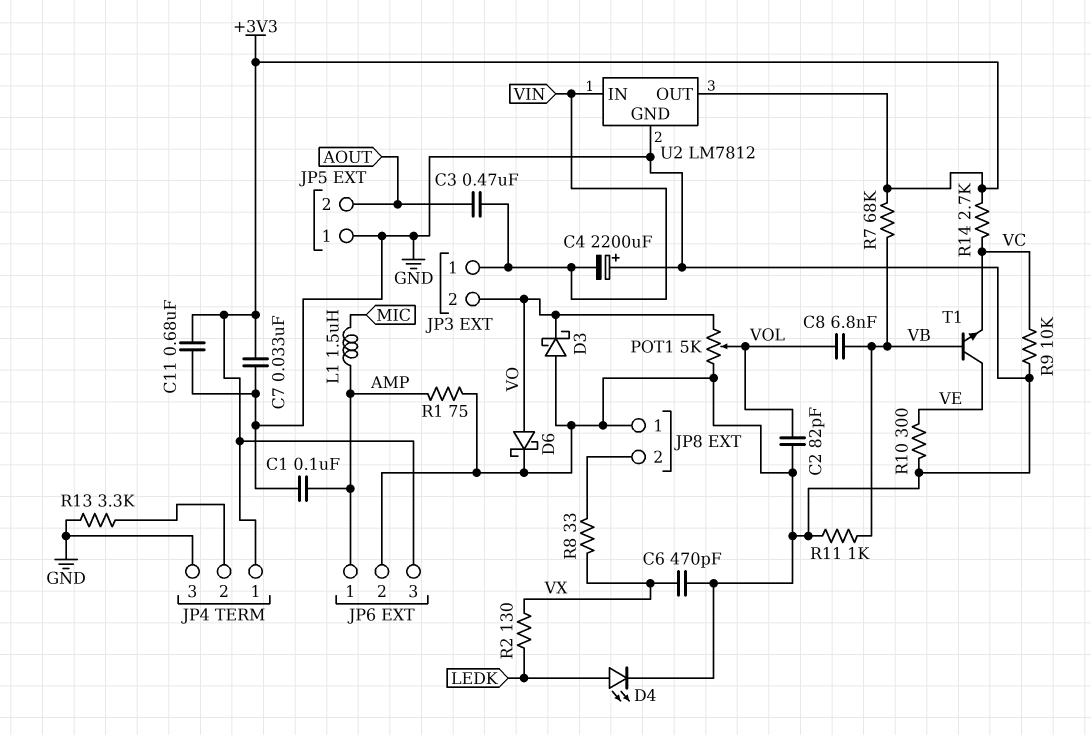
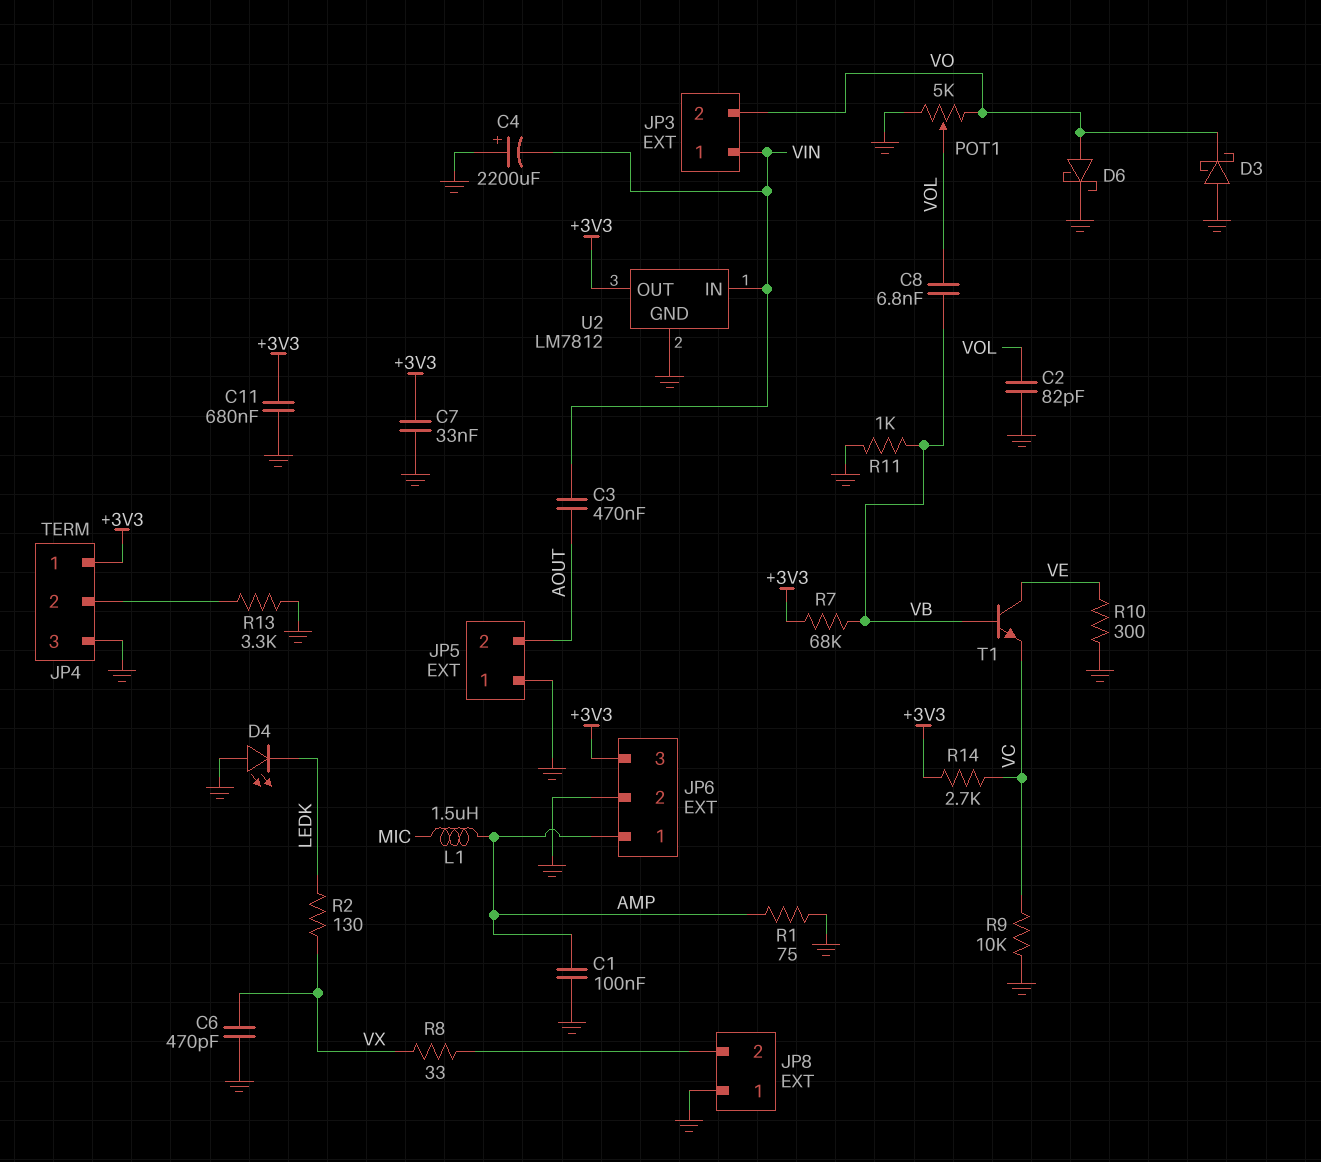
D4: LED (A LEDK, K GND) -> LED (A GND, K LEDK)

